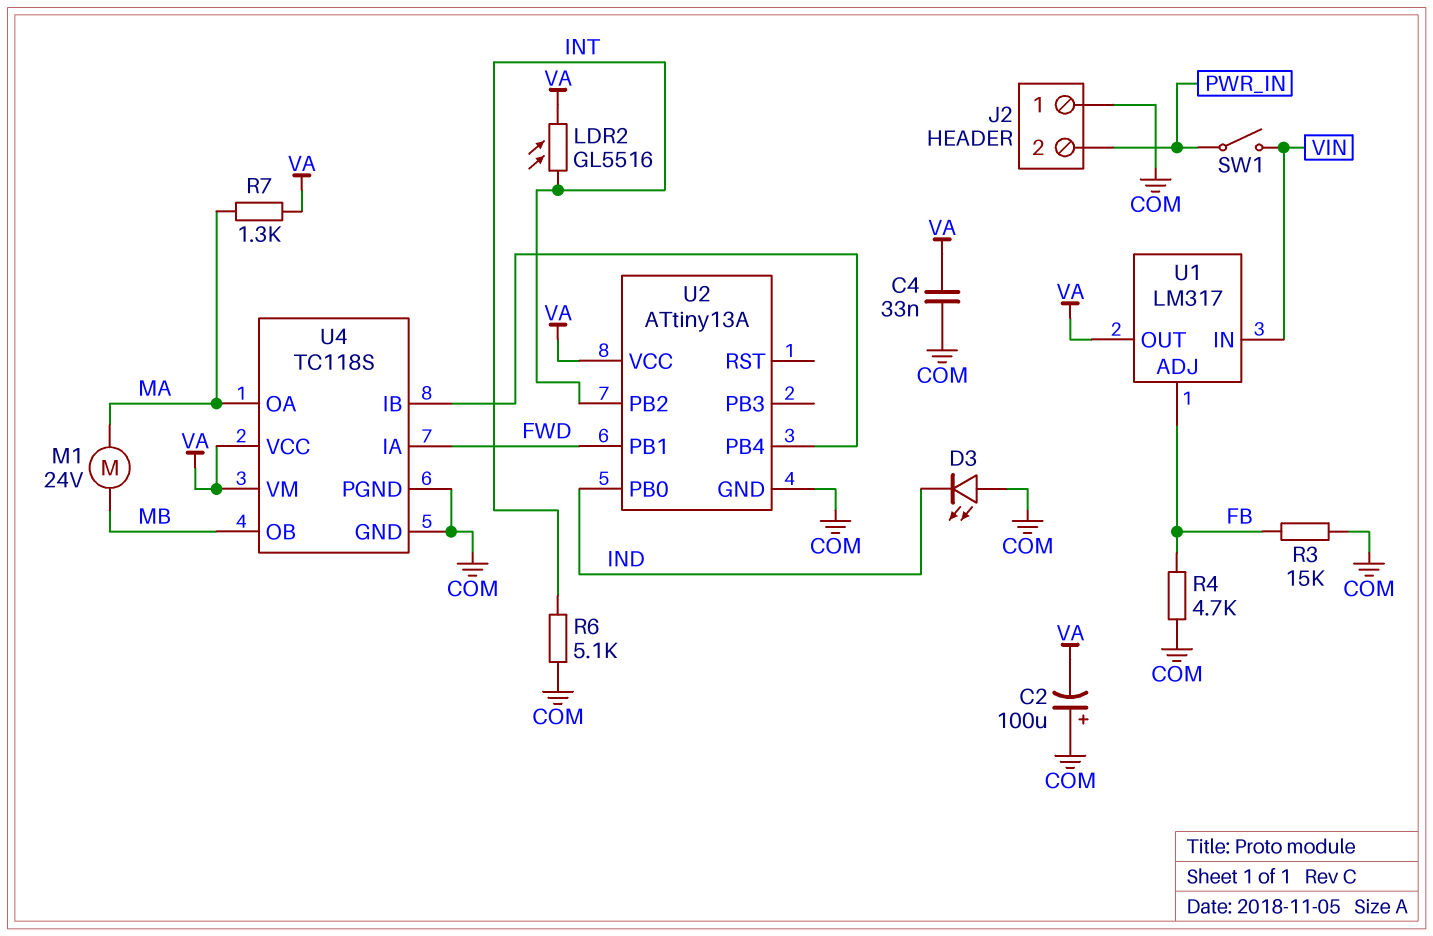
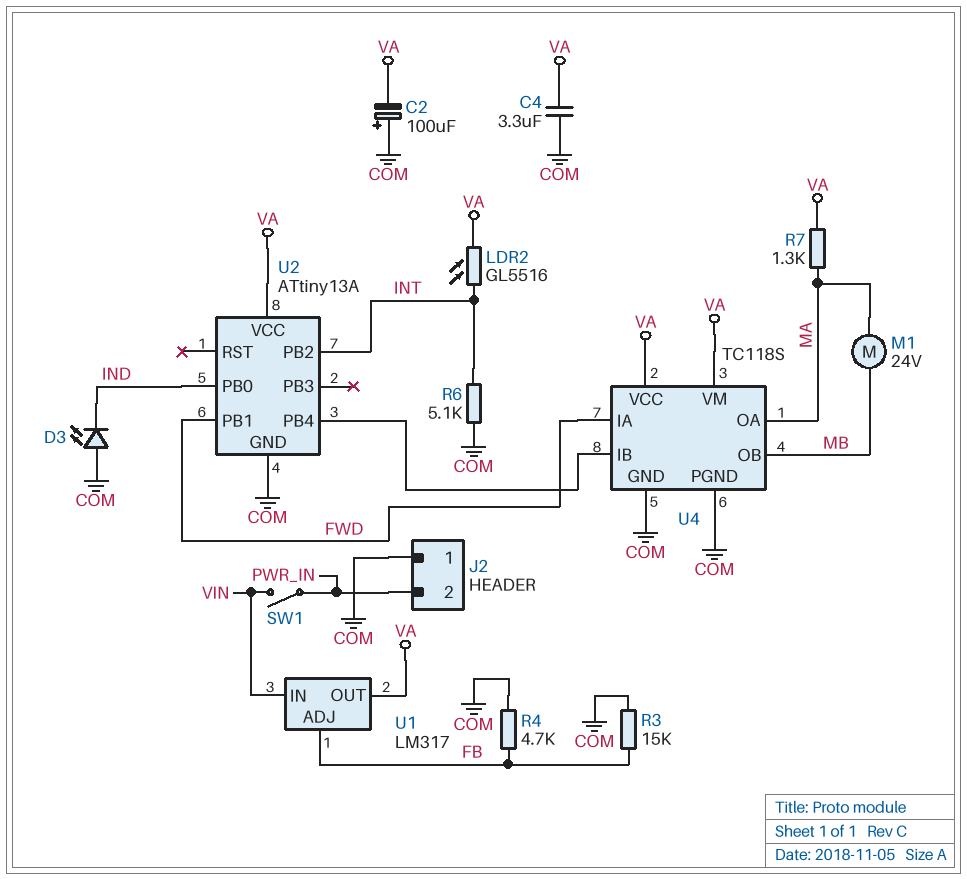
C4: 33nF (COM, VA) -> 3.3uF (COM, VA)

